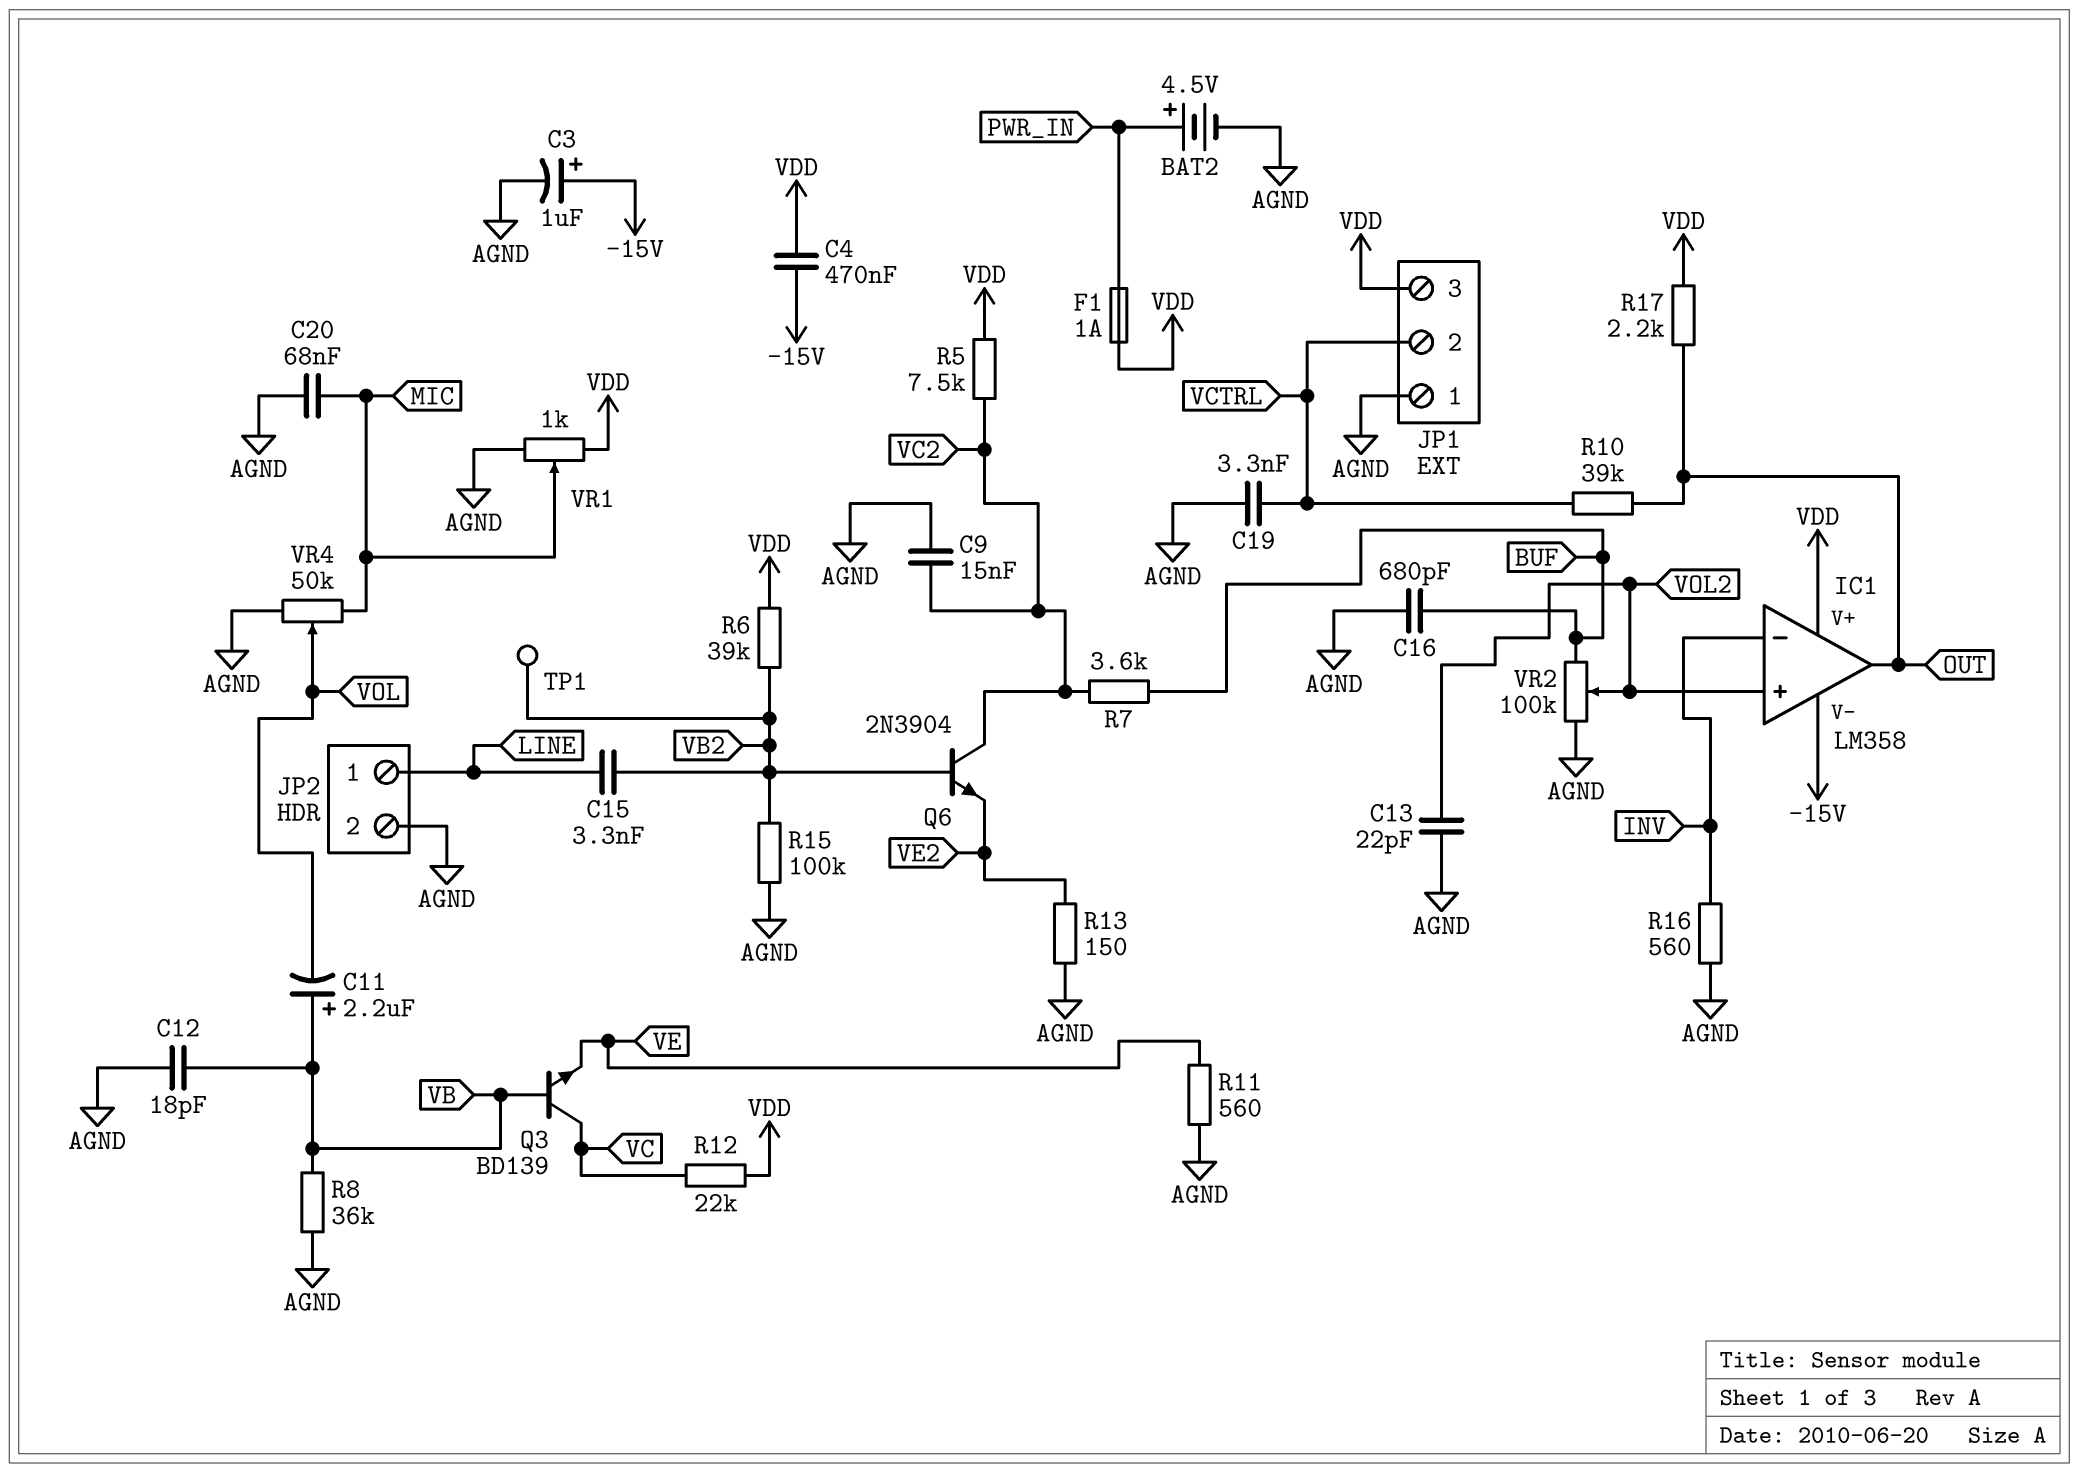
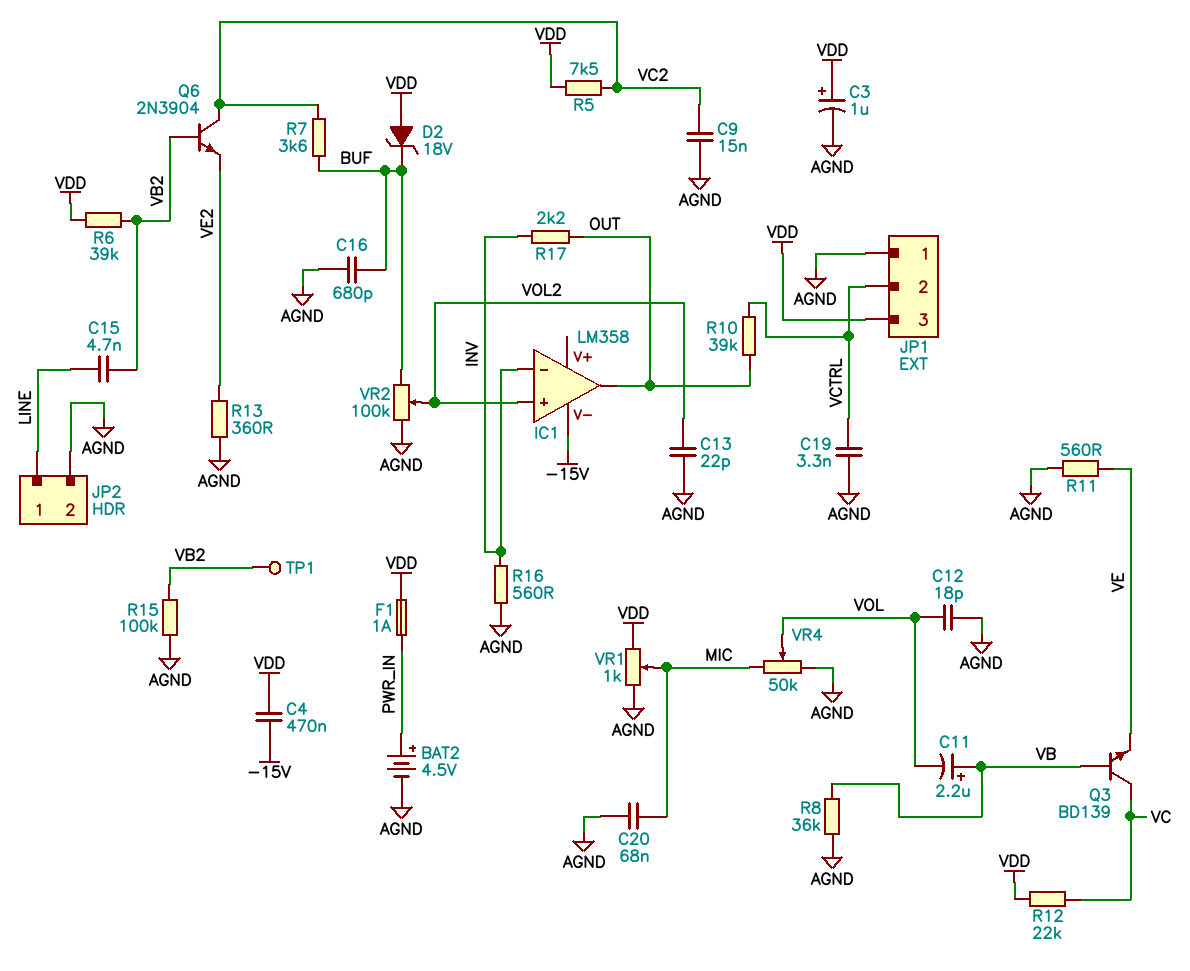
C3: 1uF (plus -15V, minus AGND) -> 1uF (plus VDD, minus AGND)
C12: 18pF (AGND, VB) -> 18pF (AGND, VOL)
C15: 3.3nF (LINE, VB2) -> 4.7nF (LINE, VB2)
D2: none -> zener 18V (A VDD, K BUF)
IC1 pin V+: VDD -> none
R13: 150 (AGND, VE2) -> 360 (AGND, VE2)
R17: 2.2k (OUT, VDD) -> 2.2k (INV, OUT)

